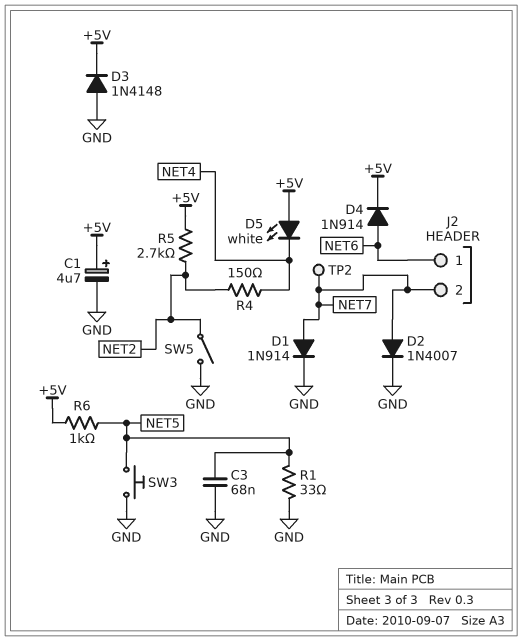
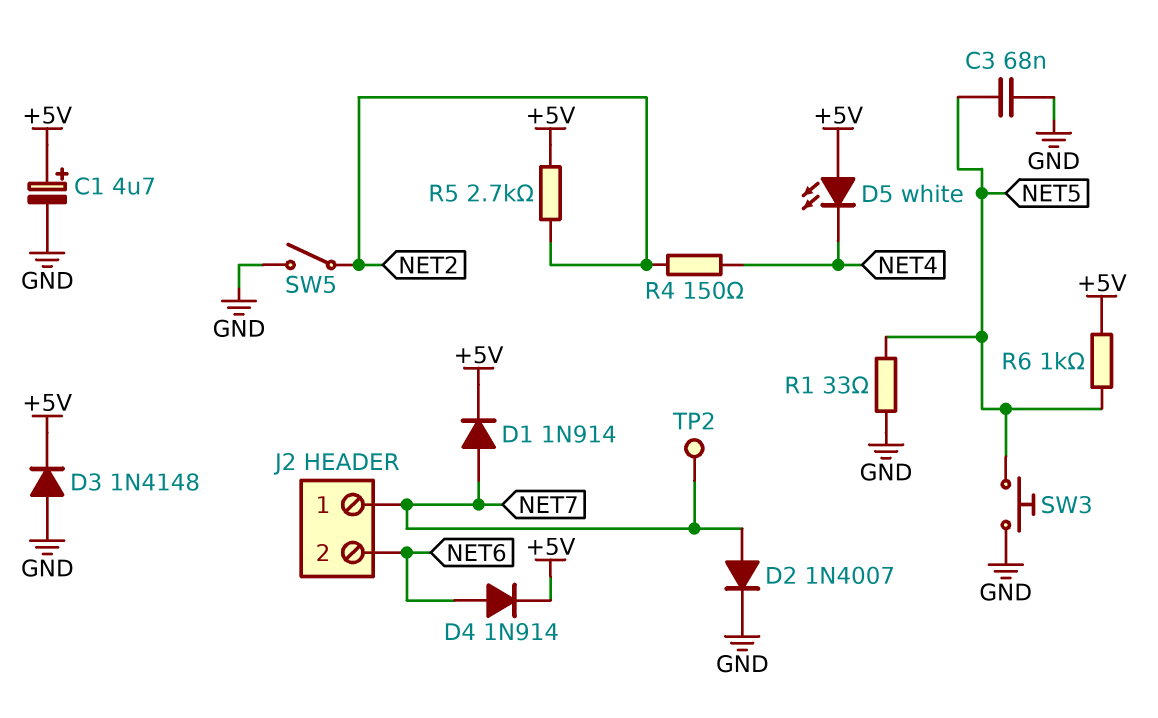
D1: diode 1N914 (A NET7, K GND) -> diode 1N914 (A NET7, K +5V)
J2 pin 1: NET6 -> NET7
J2 pin 2: NET7 -> NET6

